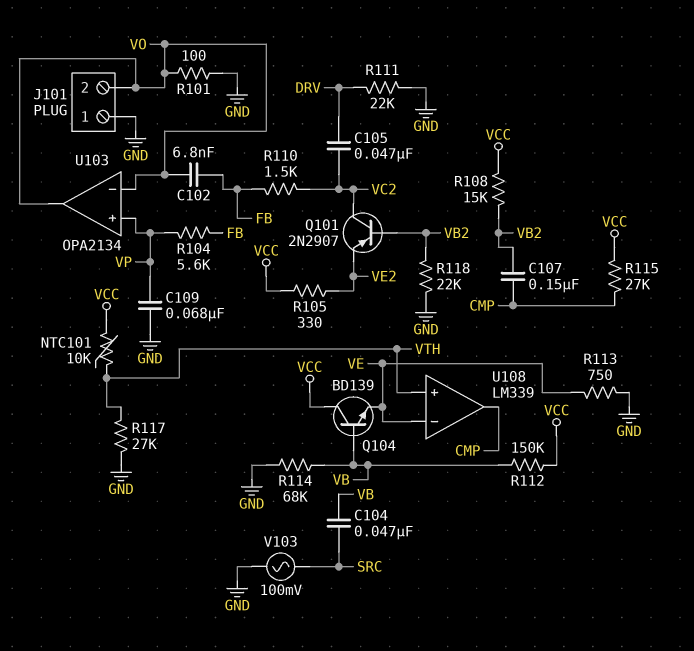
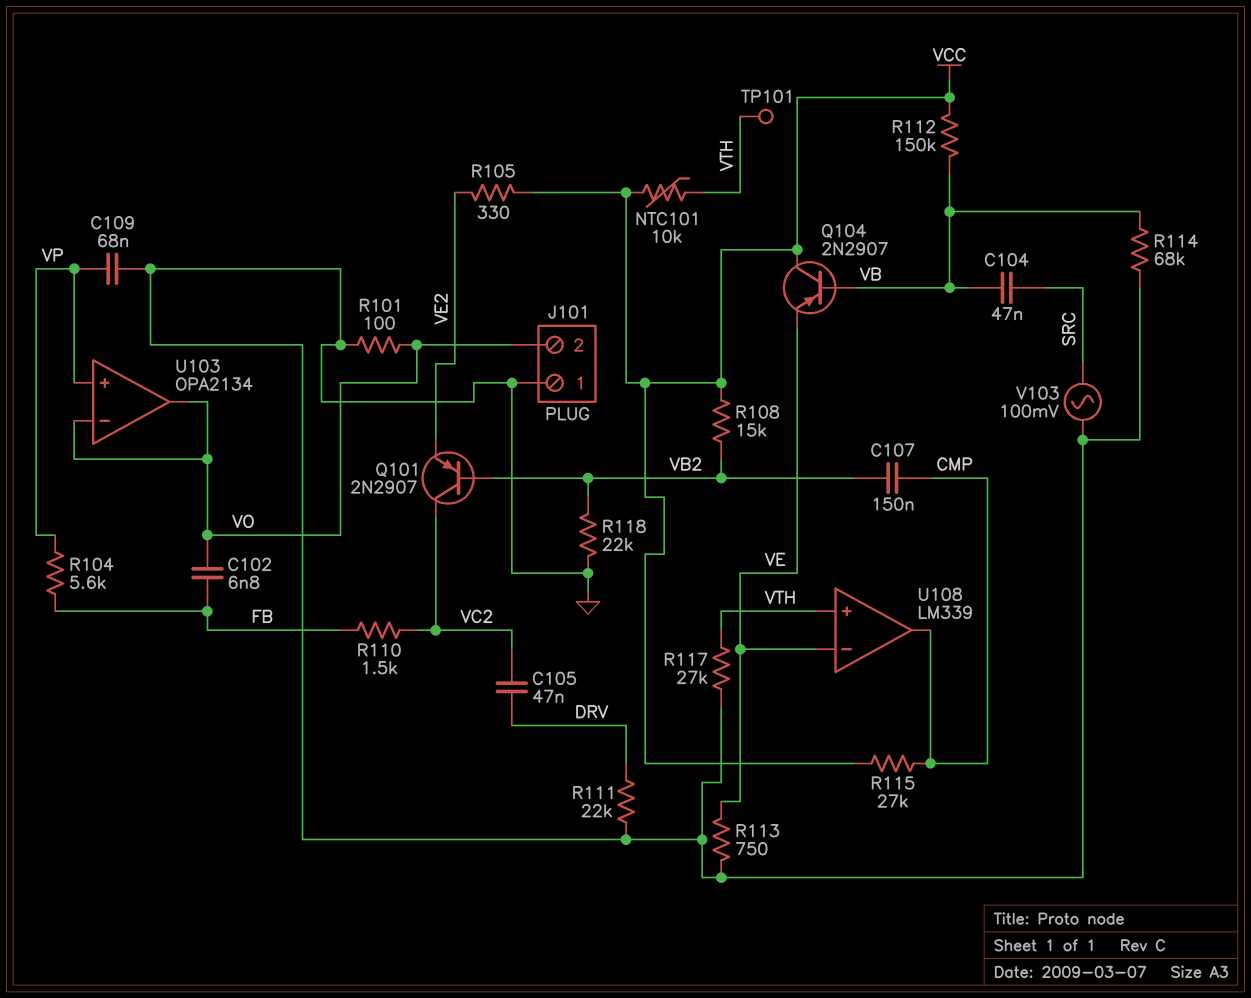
Q104: NPN BD139 (B VB, C VCC, E VE) -> PNP 2N2907 (B VB, C VCC, E VE)
TP101: none -> test point (VTH)

